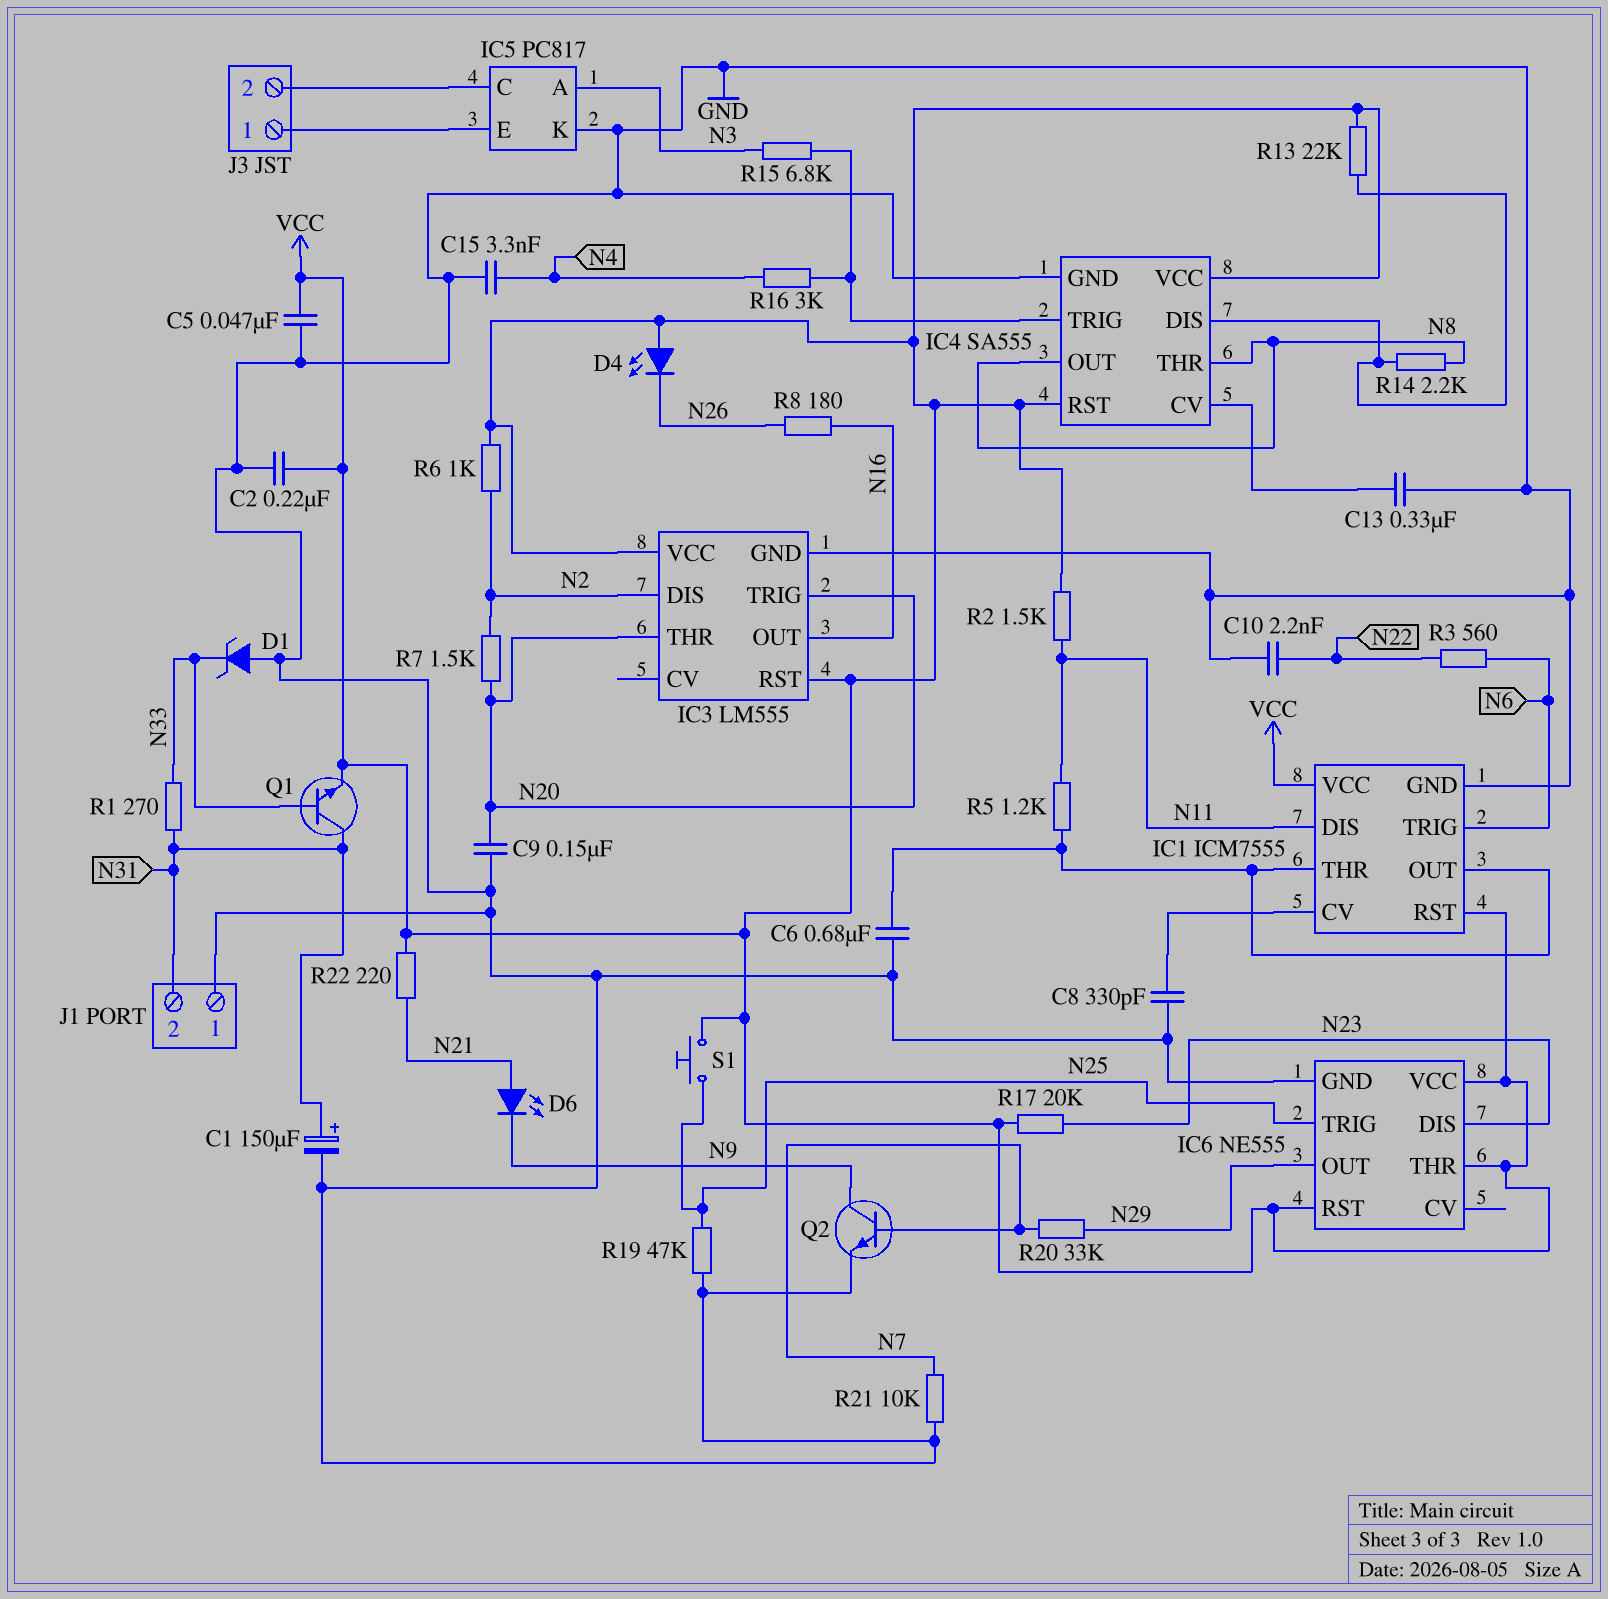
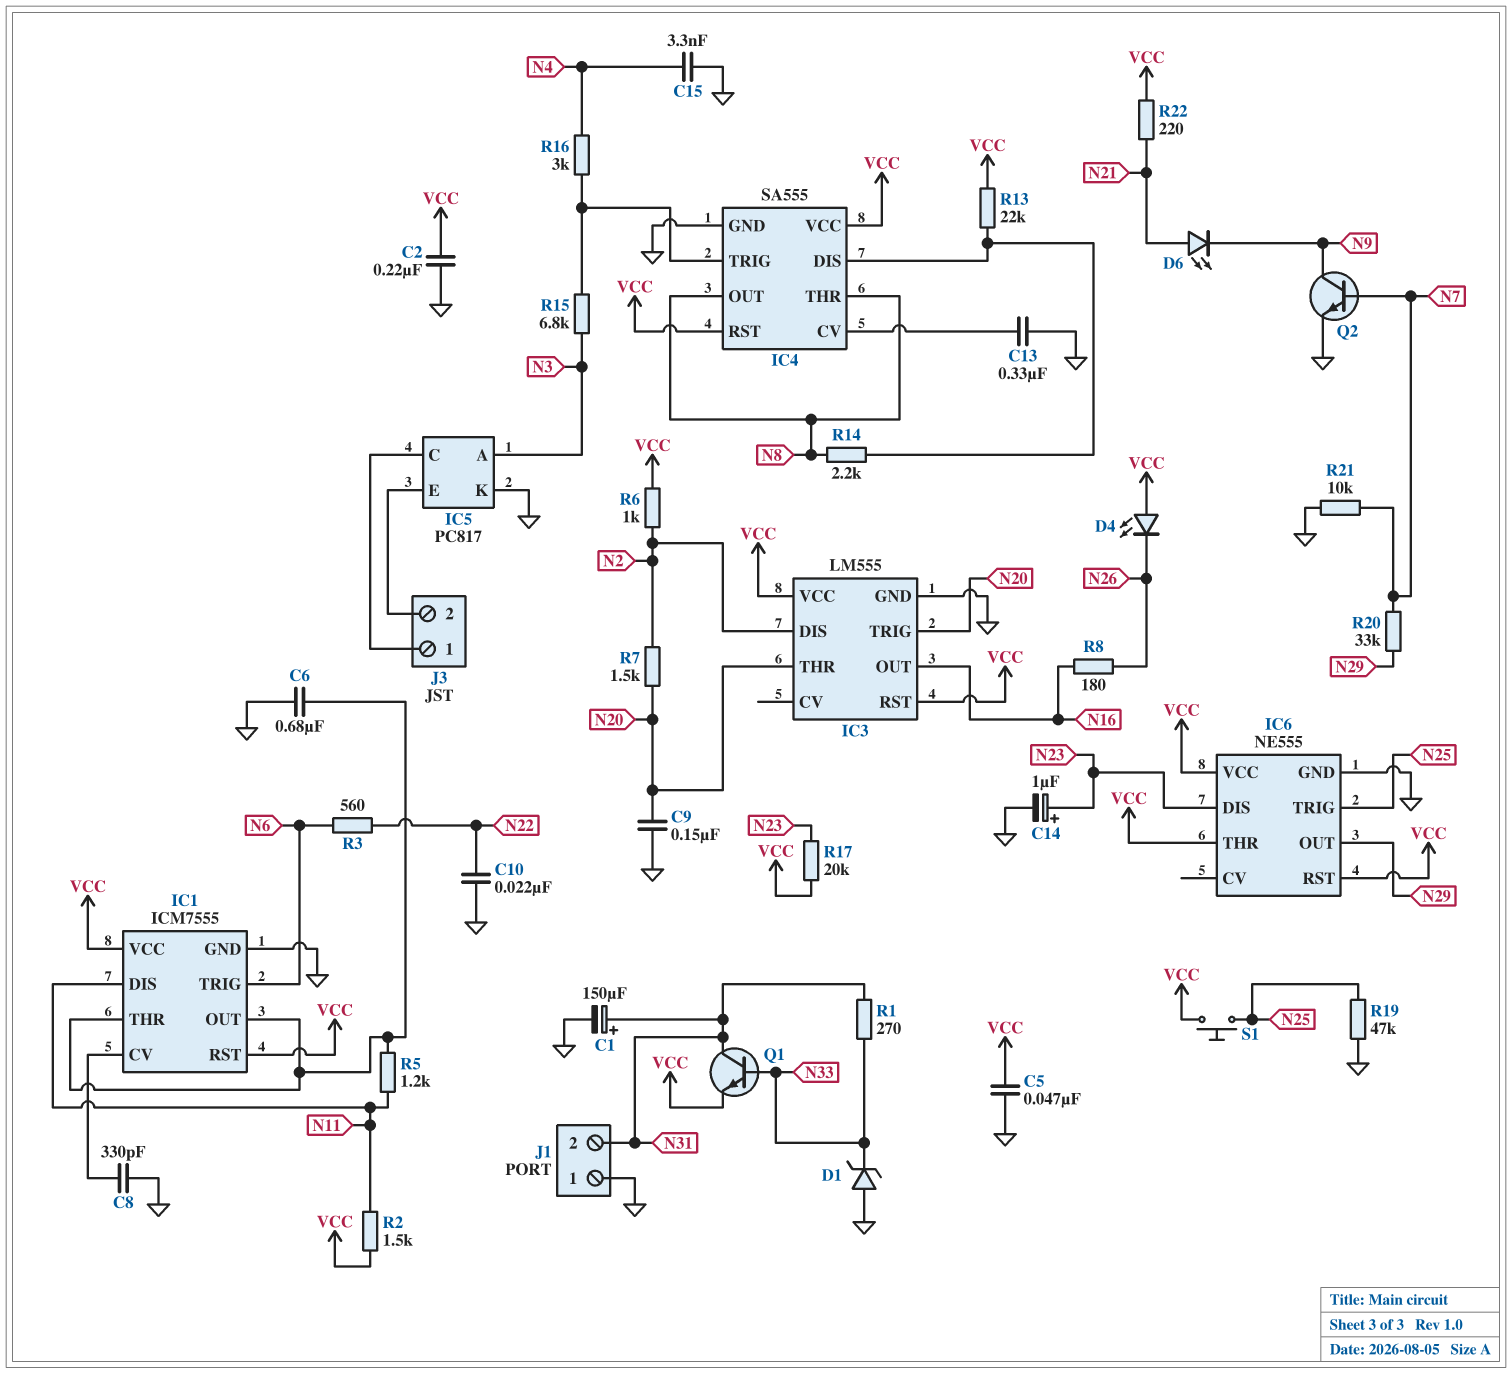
C10: 2.2nF (GND, N22) -> 22nF (GND, N22)
C14: none -> 1uF (plus N23, minus GND)
J3 pin 1: IC5/E -> IC5/C
J3 pin 2: IC5/C -> IC5/E

